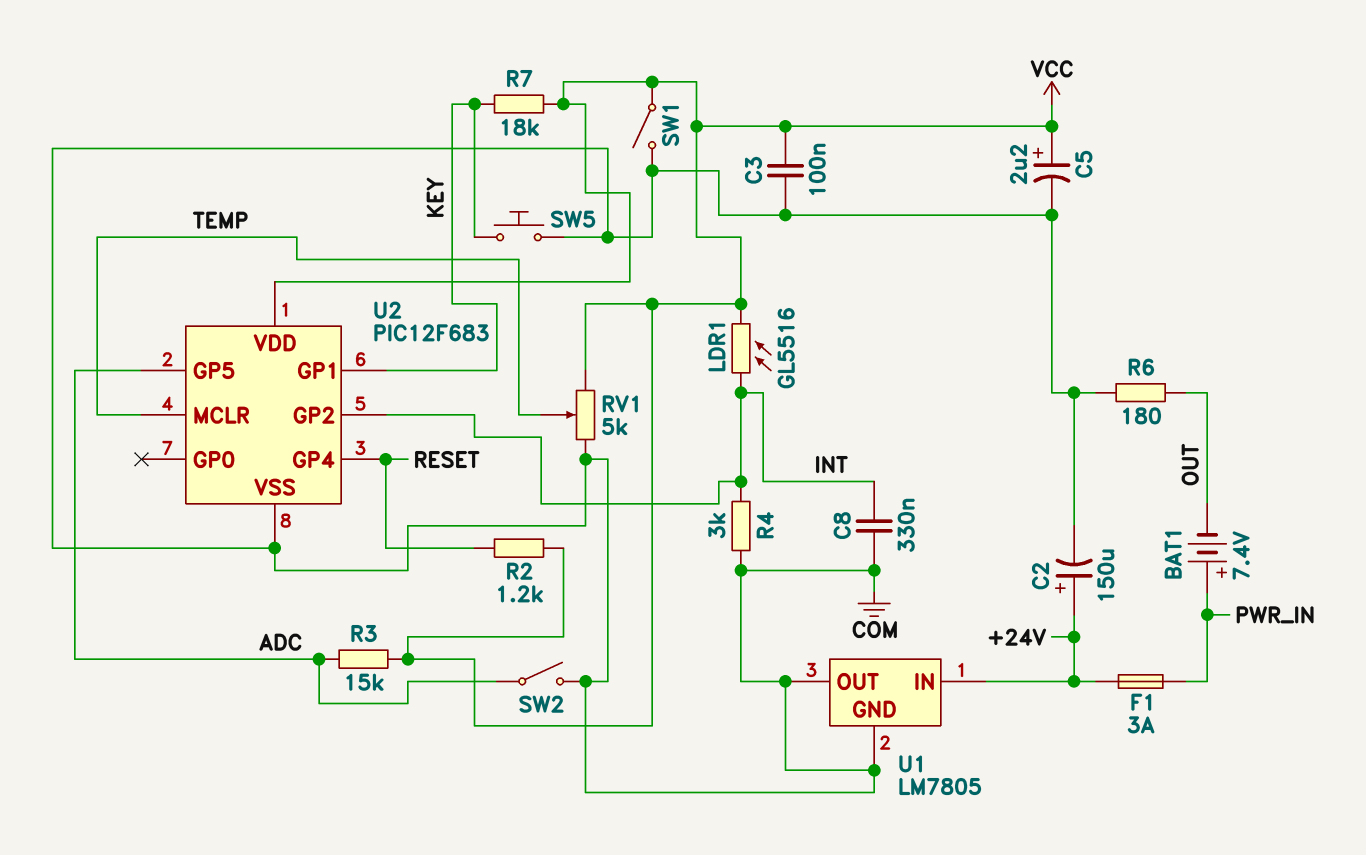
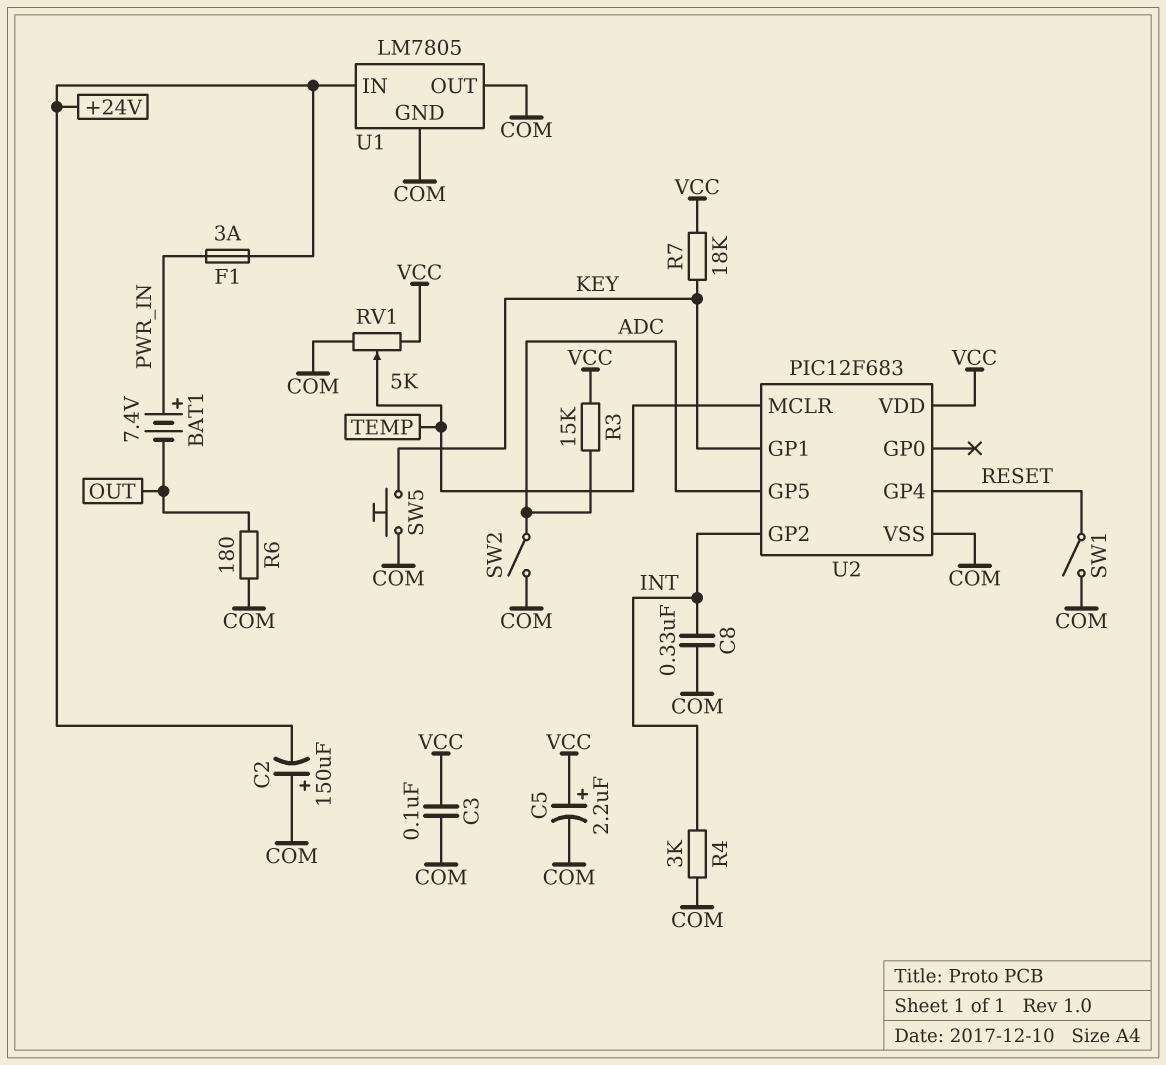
C2: 150uF (plus +24V, minus COM) -> 150uF (plus COM, minus +24V)
LDR1: GL5516 (INT, VCC) -> none
R2: 1.2k (RESET, VCC) -> none
SW1: switch (COM, VCC) -> switch (COM, RESET)

